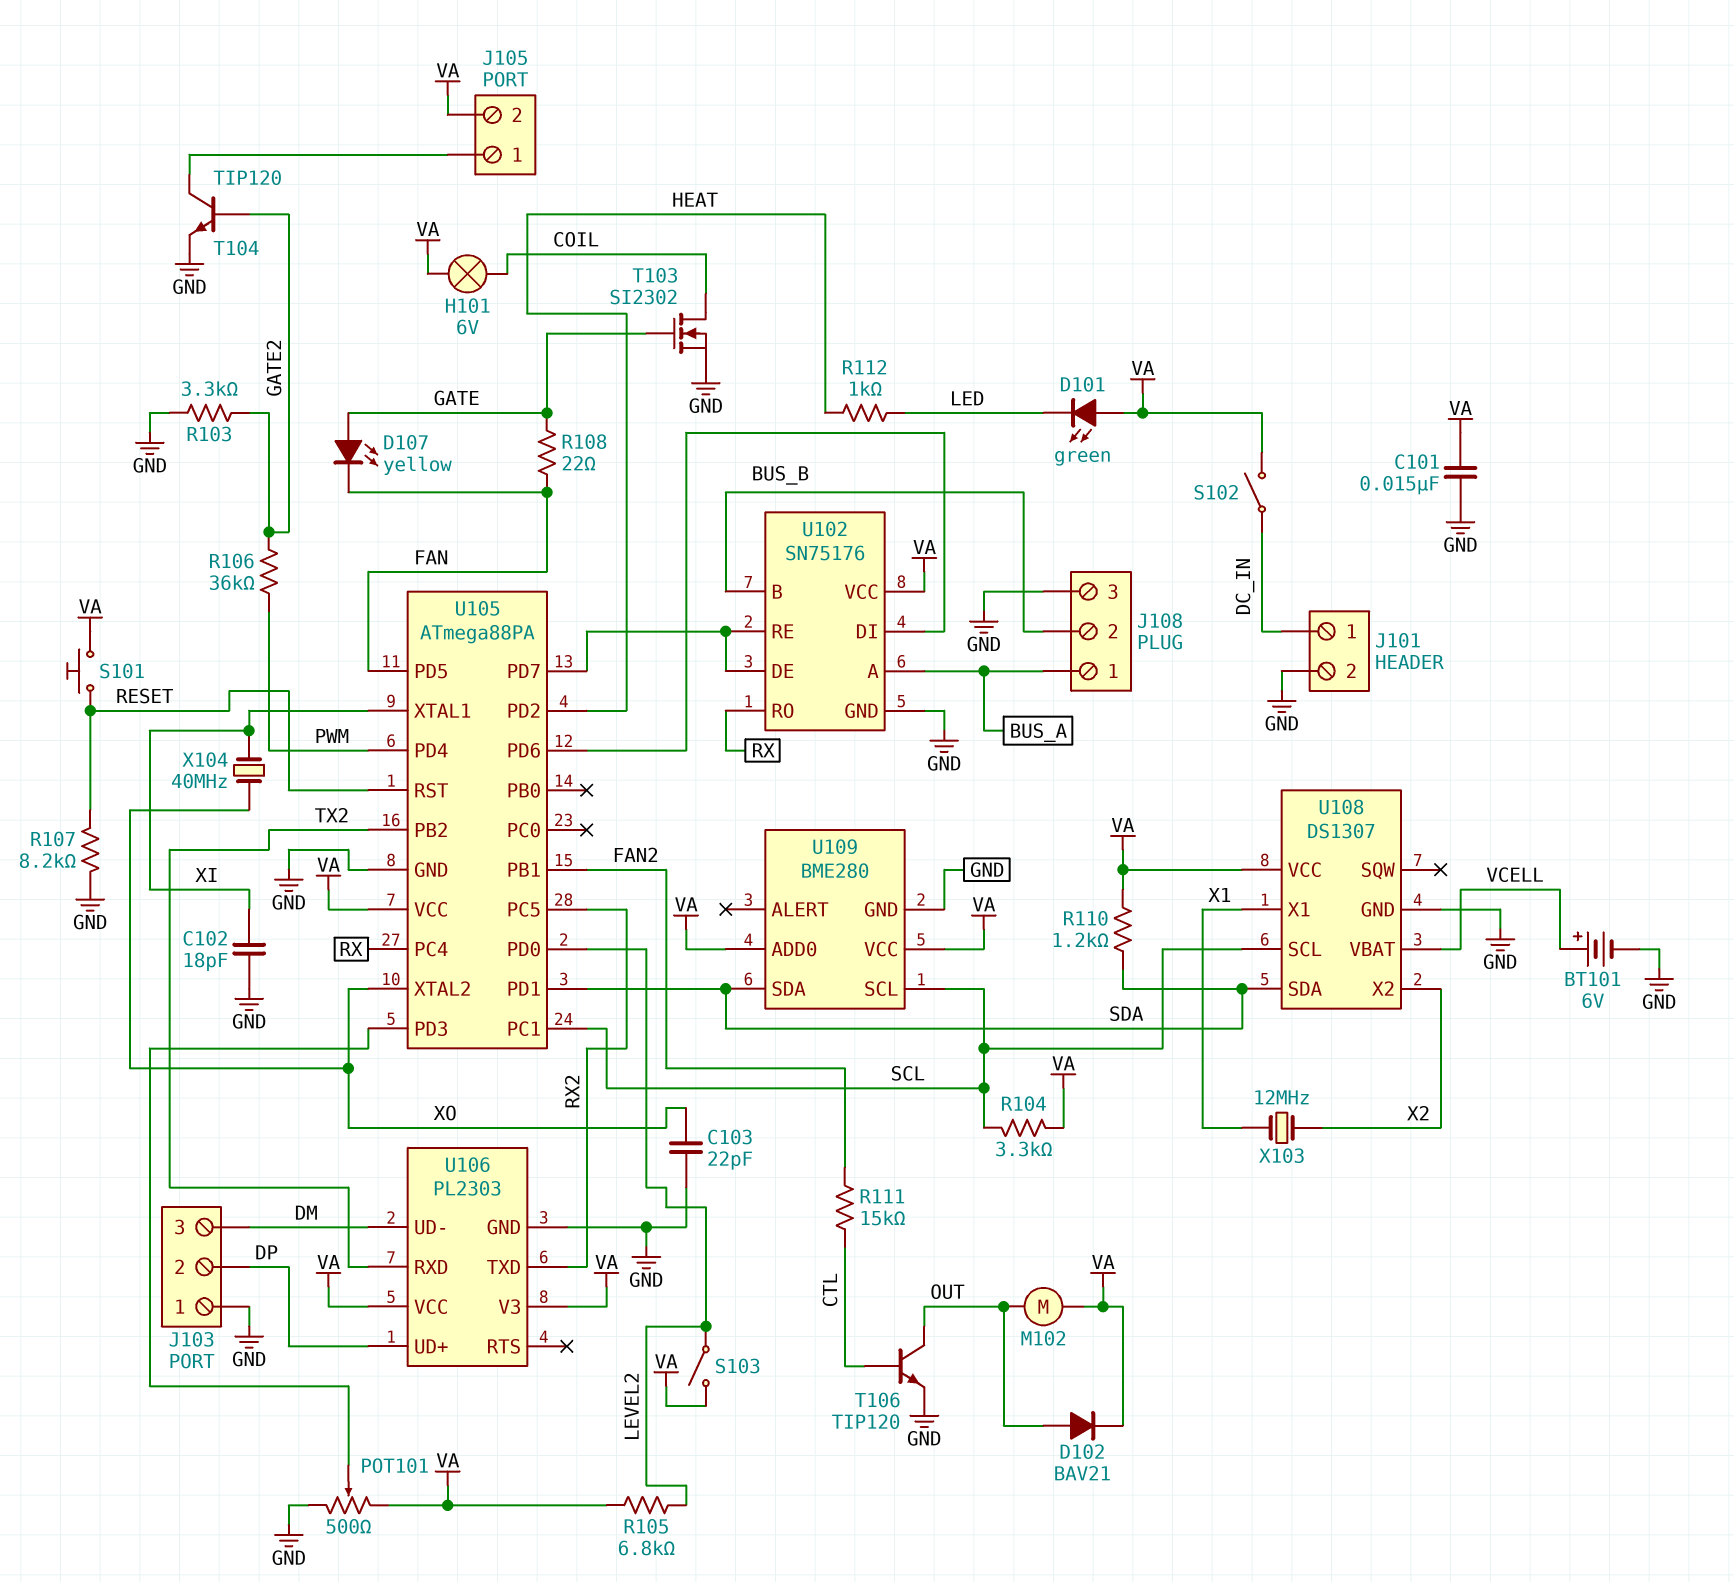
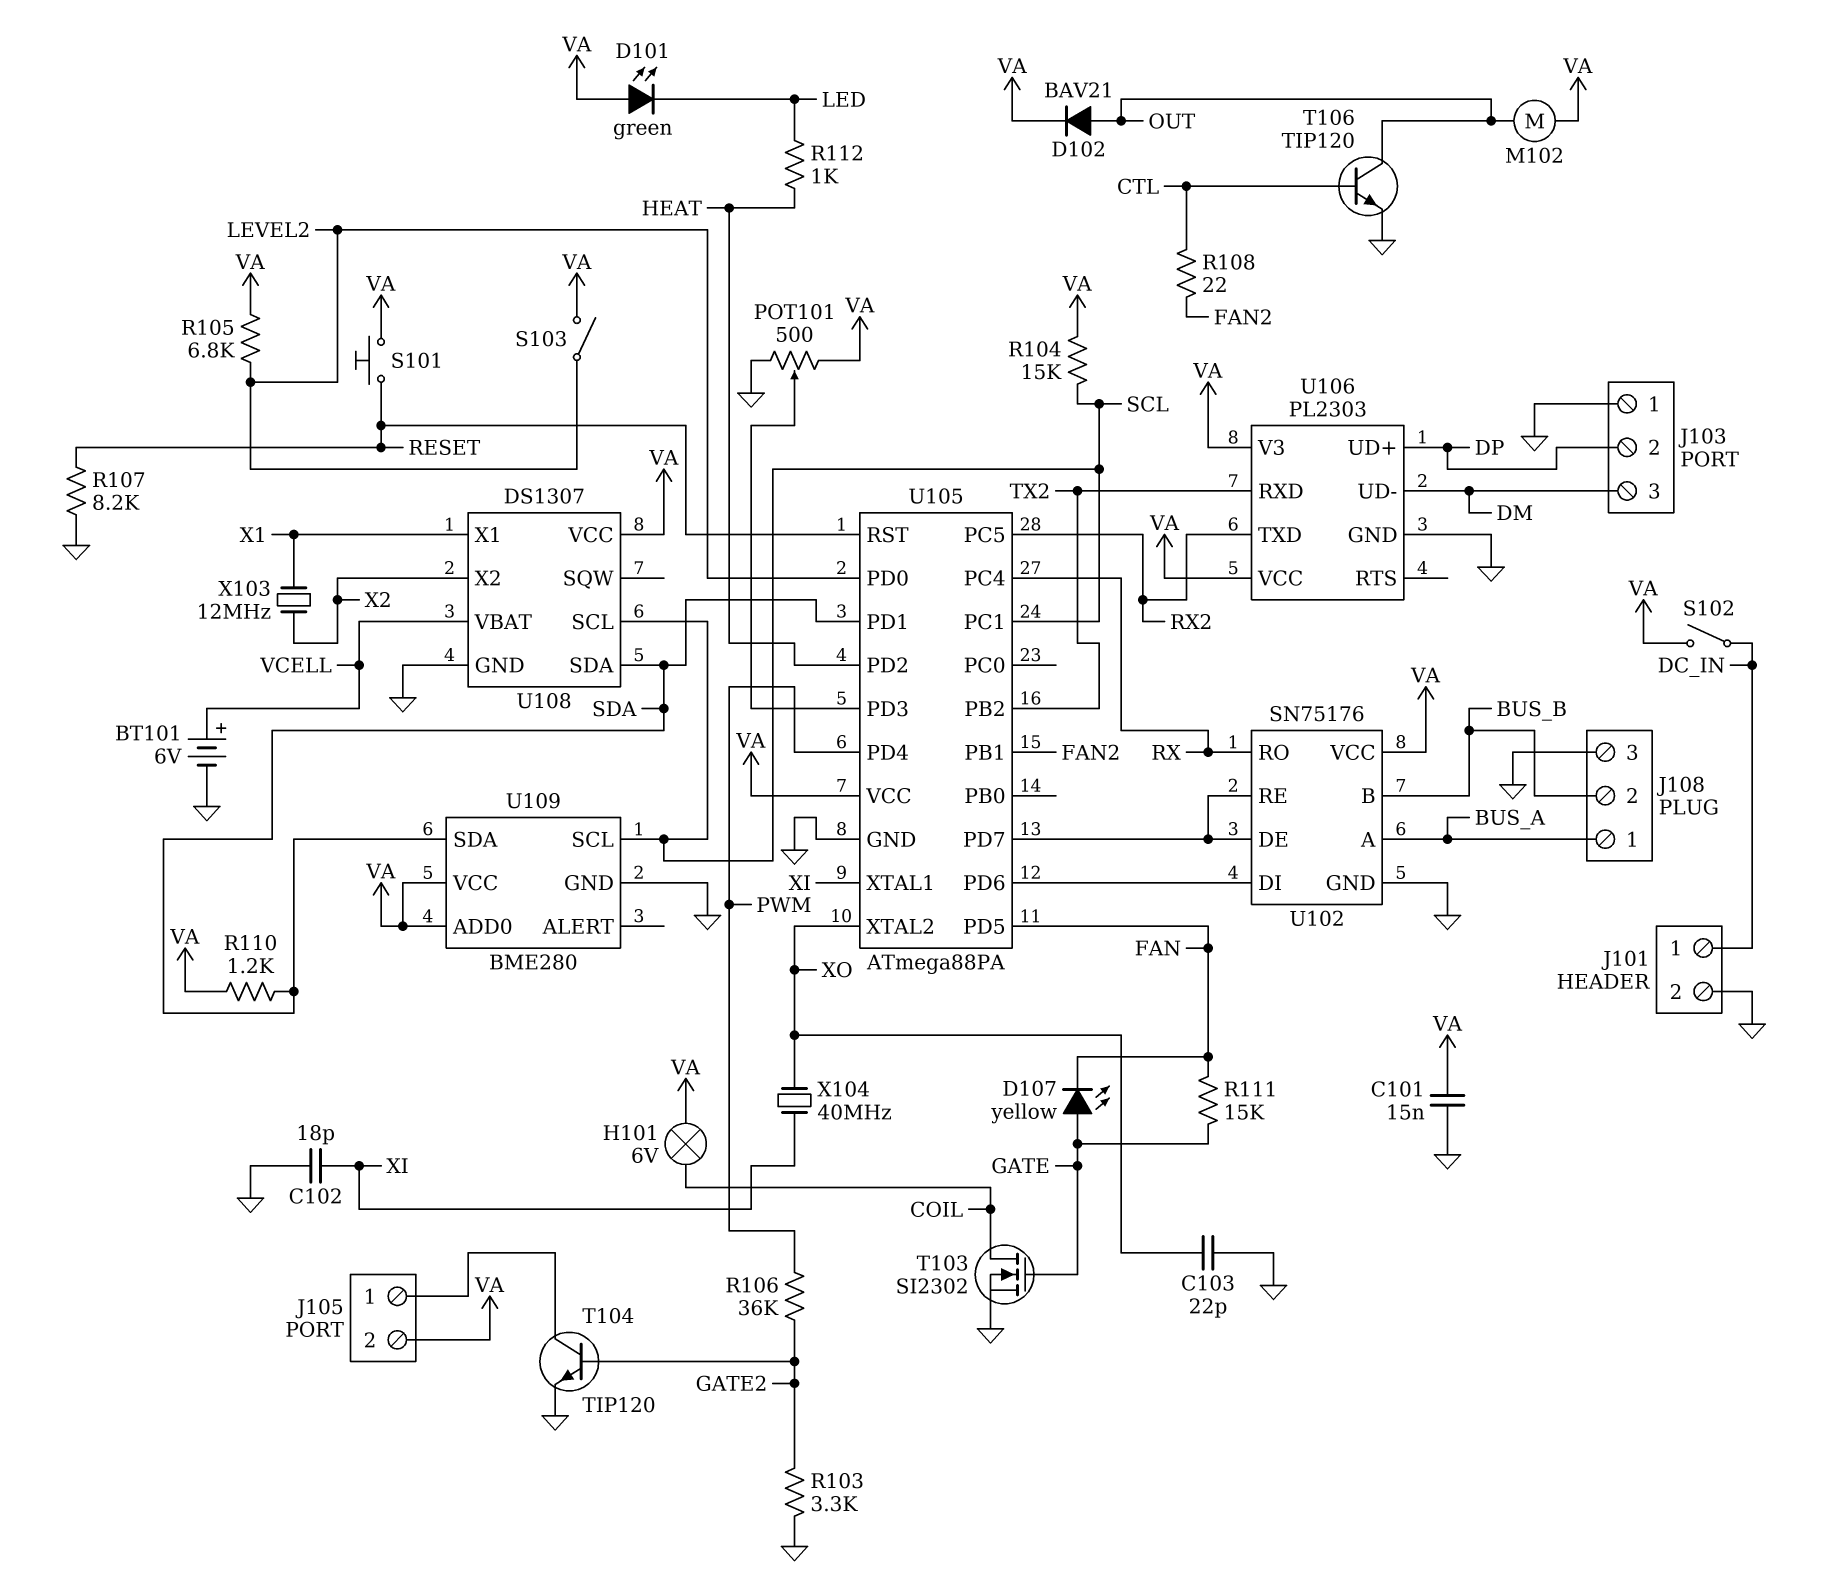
R104: 3.3k (SCL, VA) -> 15k (SCL, VA)
R108: 22 (FAN, GATE) -> 22 (CTL, FAN2)
R111: 15k (CTL, FAN2) -> 15k (FAN, GATE)

